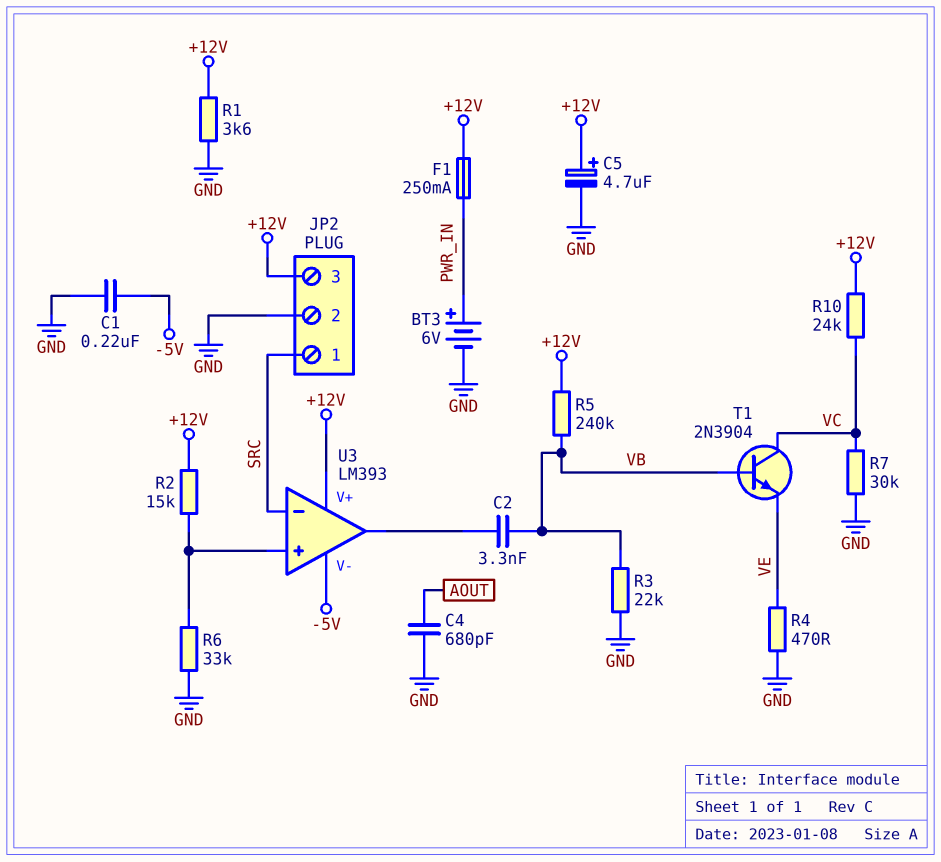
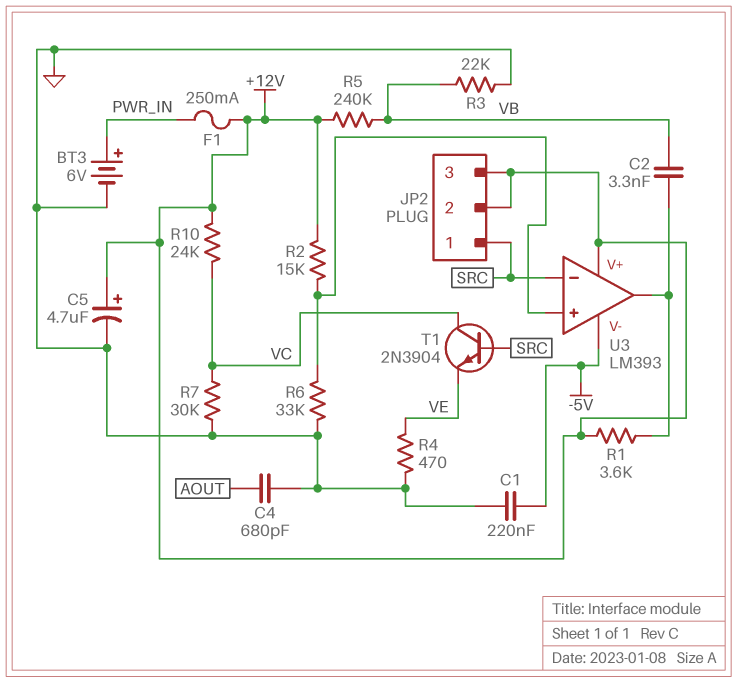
JP2 pin 2: GND -> +12V
R1: 3.6k (+12V, GND) -> 3.6k (+12V, U3/out)
T1: NPN 2N3904 (B VB, C VC, E VE) -> NPN 2N3904 (B SRC, C VC, E VE)

